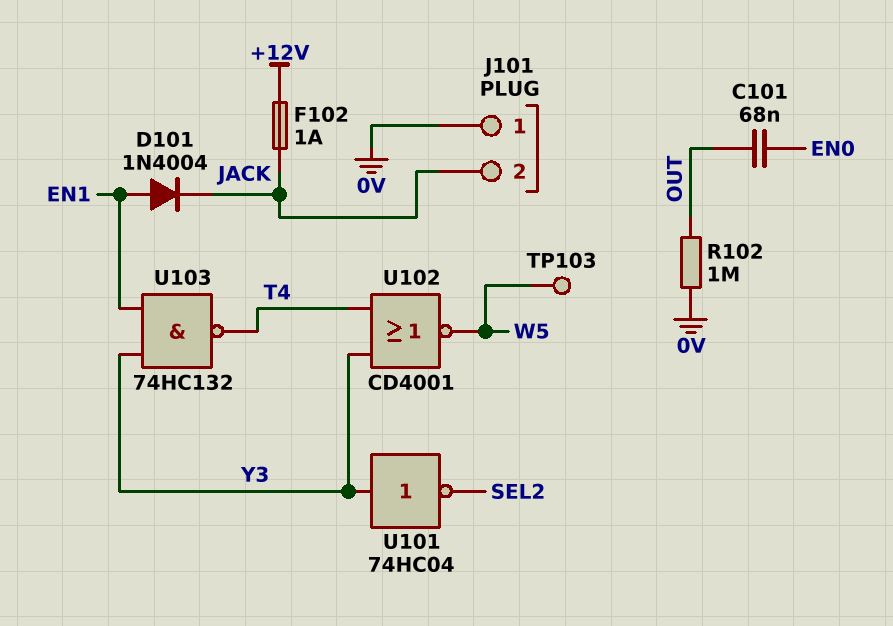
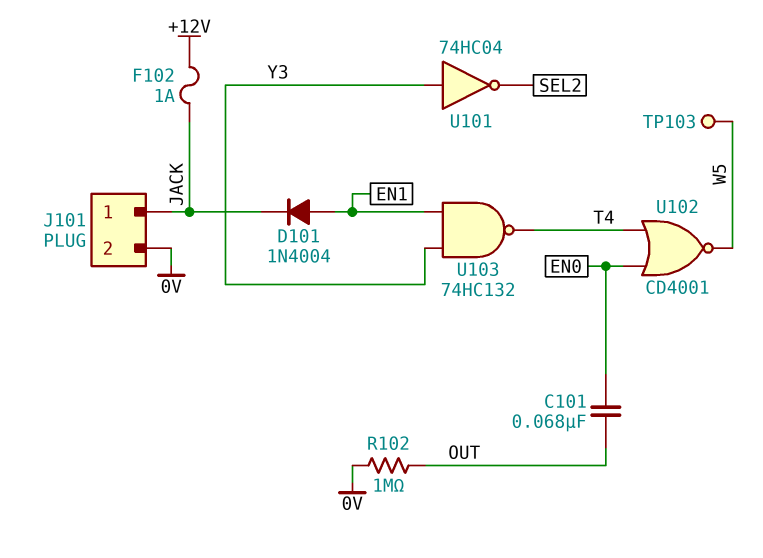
J101 pin 1: 0V -> JACK
J101 pin 2: JACK -> 0V
U102: NOR CD4001 (in T4, in Y3, out W5) -> NOR CD4001 (in EN0, in T4, out W5)

